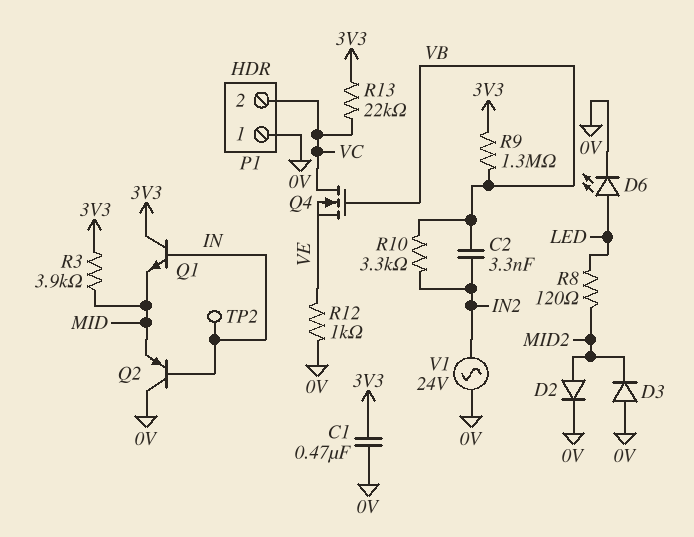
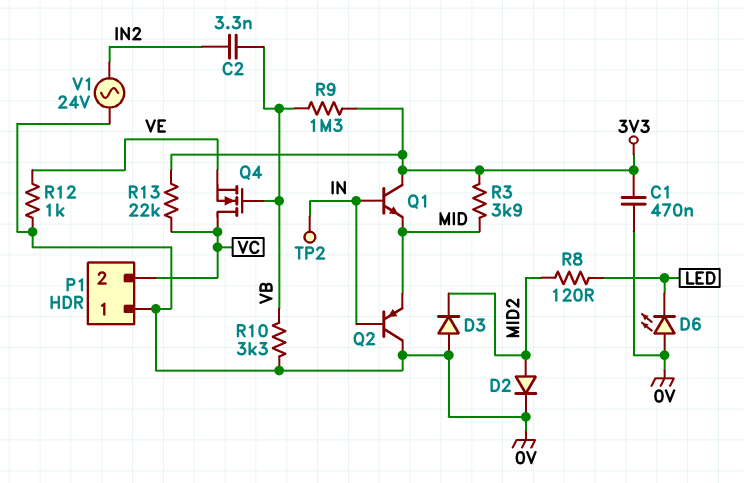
D6: LED (A LED, K 0V) -> LED (A 0V, K LED)
R10: 3.3k (IN2, VB) -> 3.3k (0V, VB)

